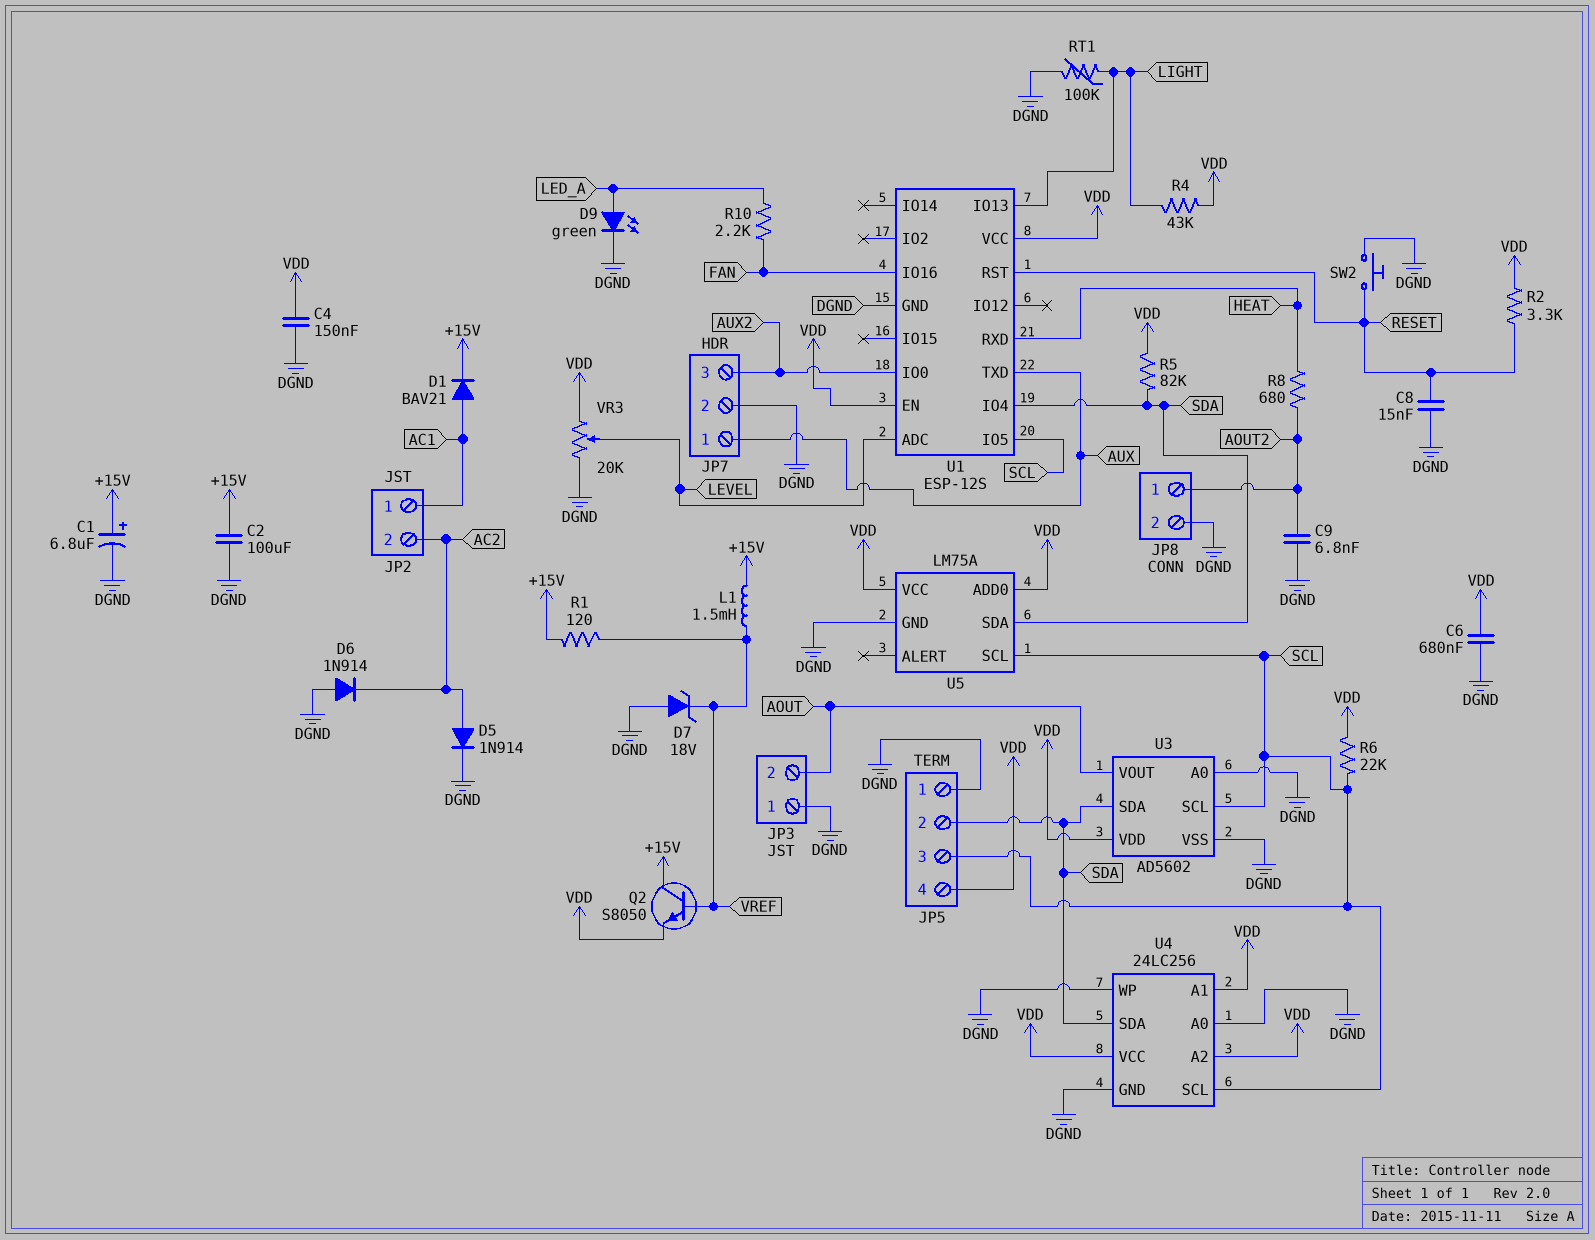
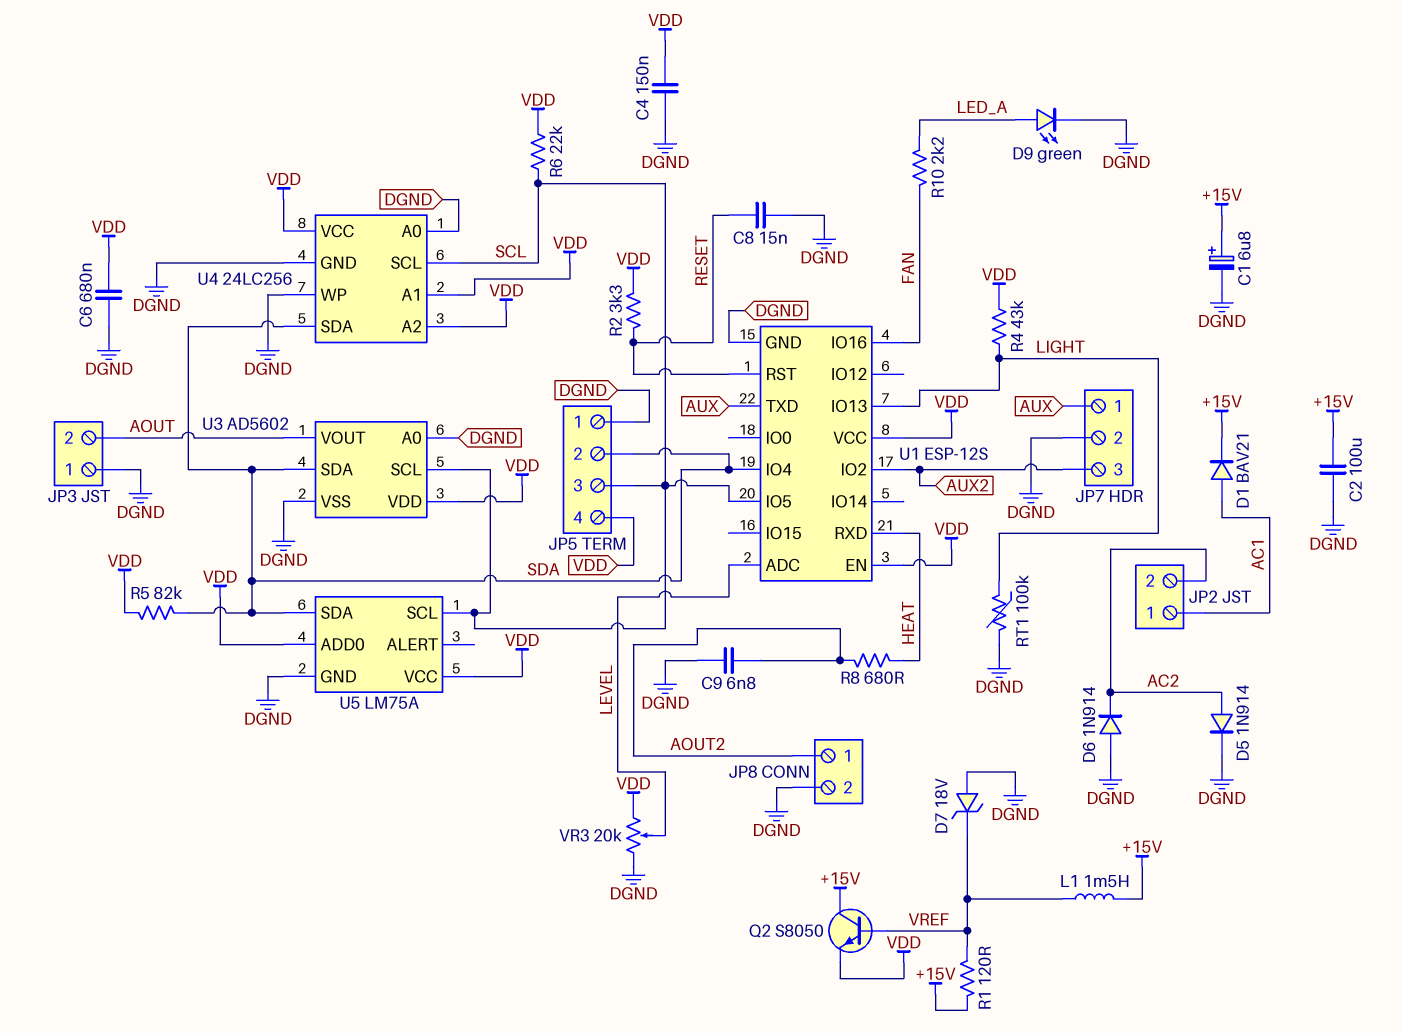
SW2: button (DGND, RESET) -> none
U1 pin IO0: AUX2 -> none
U1 pin IO2: none -> AUX2

